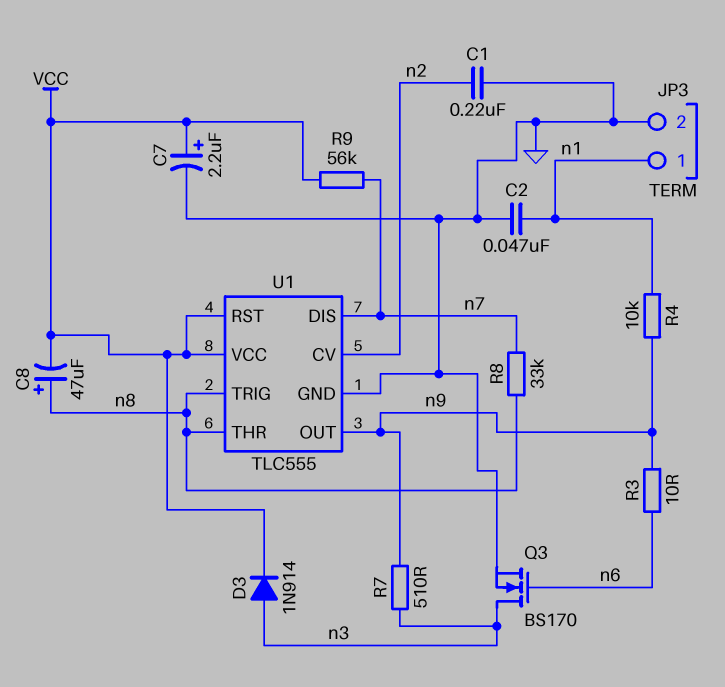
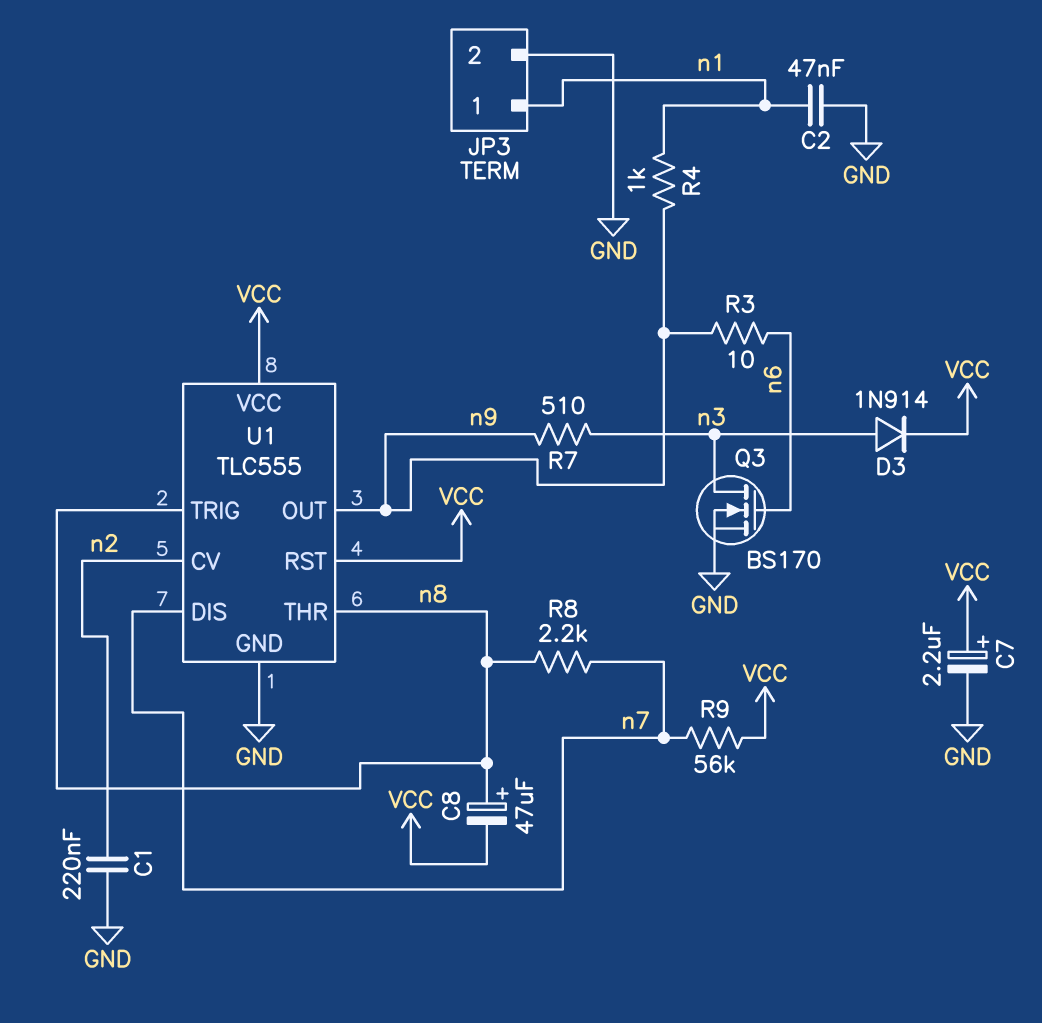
R4: 10k (n1, n9) -> 1k (n1, n9)
R8: 33k (n7, n8) -> 2.2k (n7, n8)

